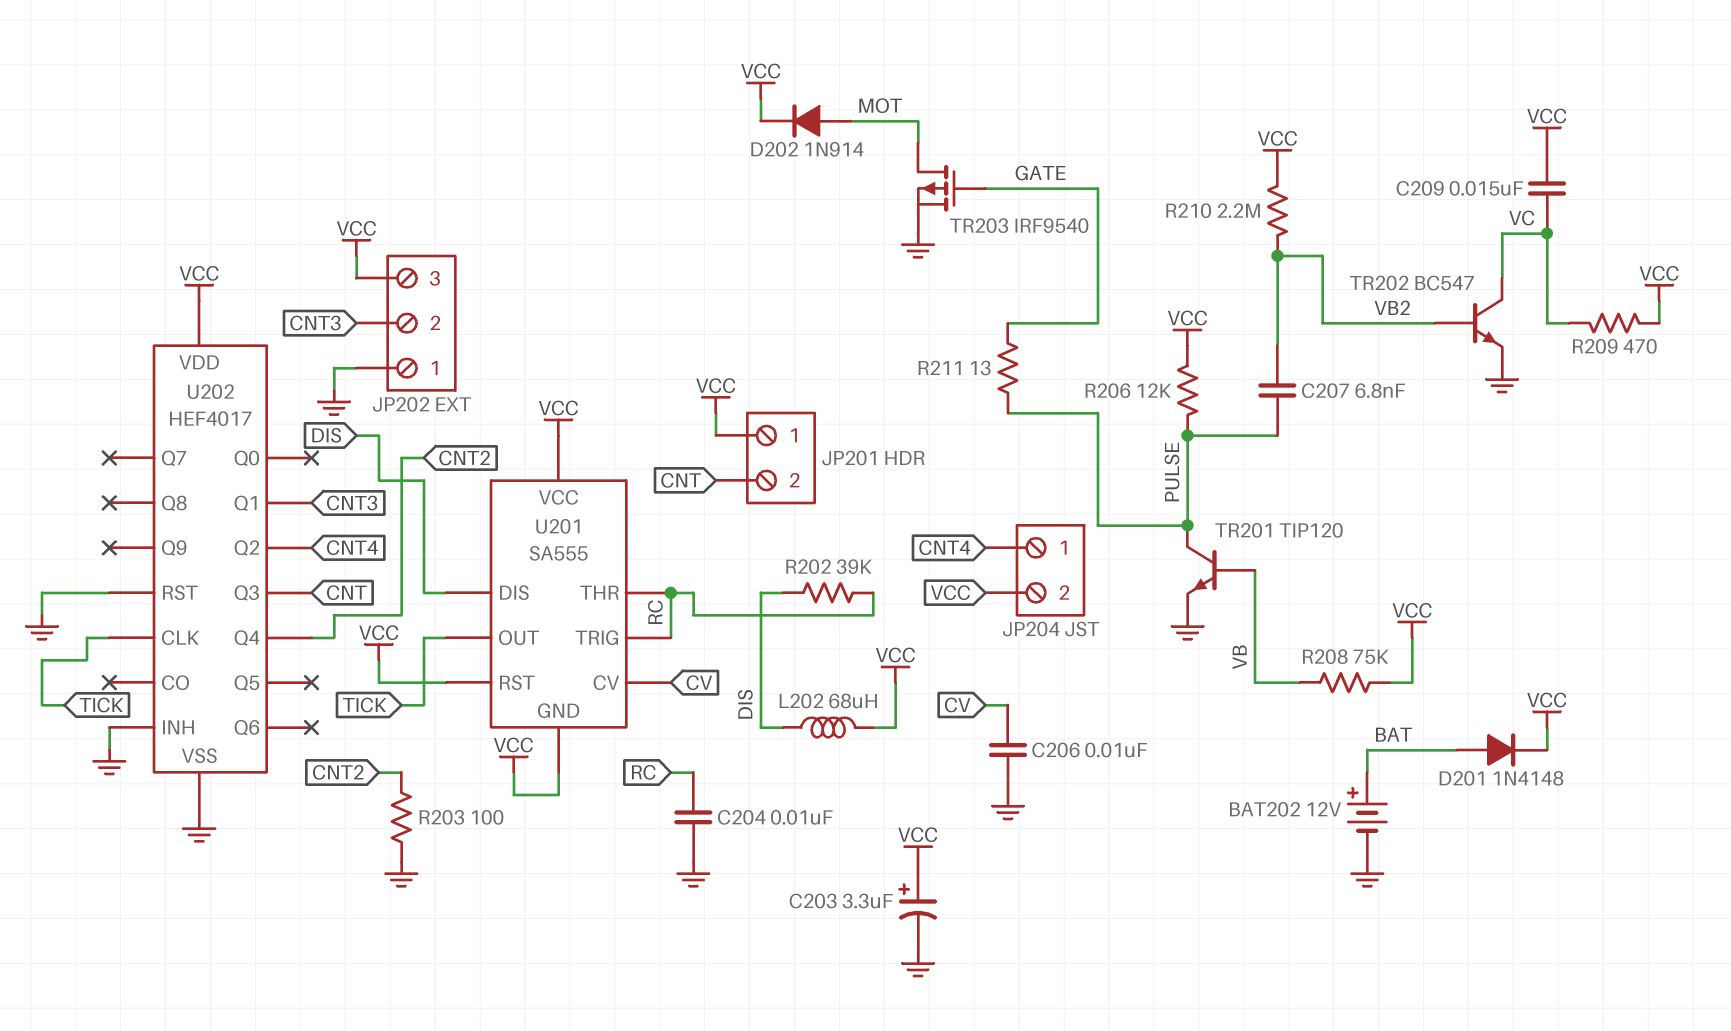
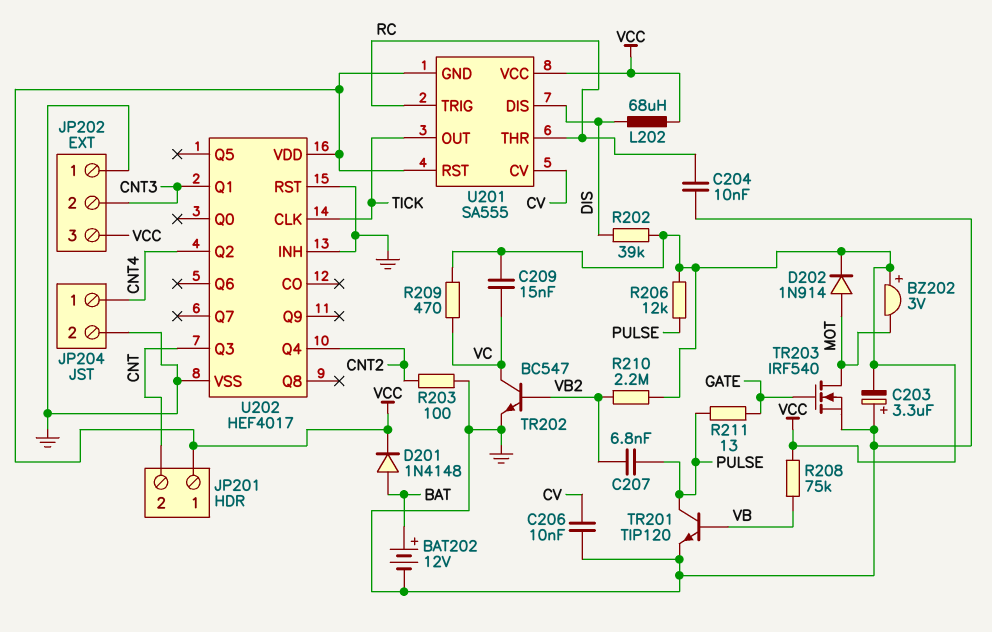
BZ202: none -> buzzer 3V (plus VCC, minus MOT)
C203: 3.3uF (plus VCC, minus GND) -> 3.3uF (plus GND, minus VCC)
JP204 pin 2: VCC -> GND
R202: 39k (DIS, RC) -> 39k (DIS, VCC)
TR203: PMOS IRF9540 (G GATE, D MOT, S GND) -> NMOS IRF540 (G GATE, D MOT, S GND)

